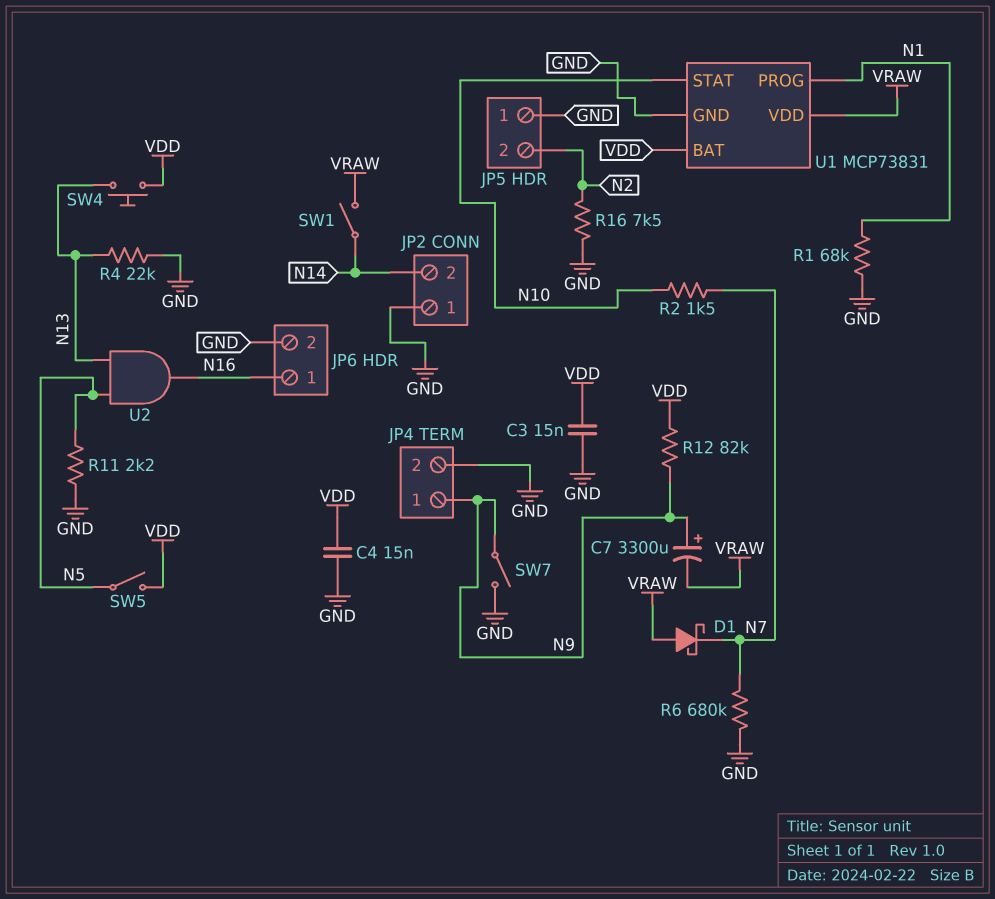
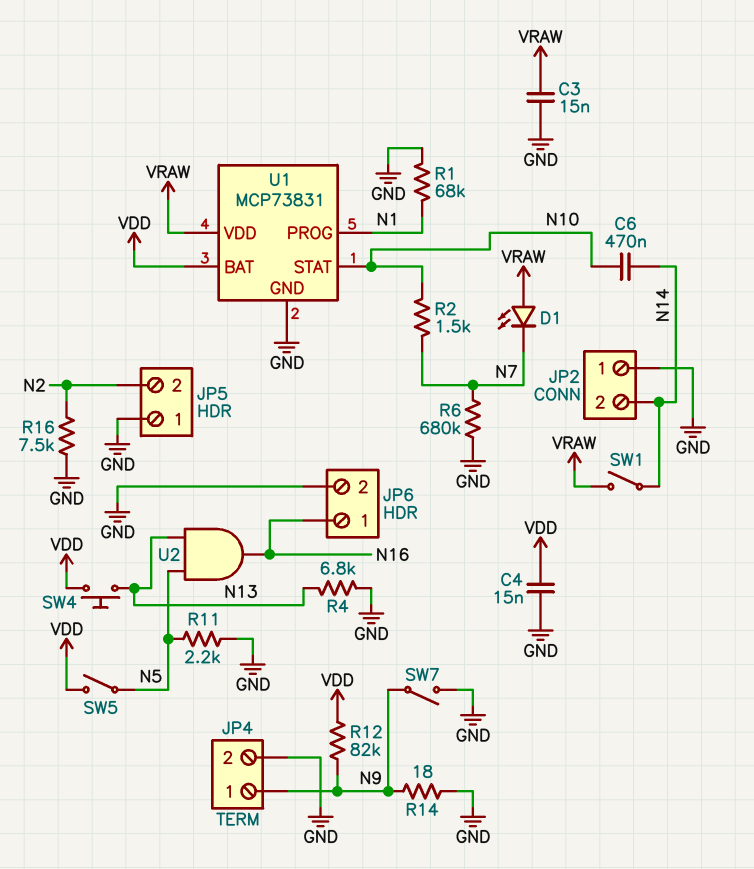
C3: 15nF (GND, VDD) -> 15nF (GND, VRAW)
C6: none -> 470nF (N10, N14)
C7: 3300uF (plus N9, minus VRAW) -> none
D1: schottky (A VRAW, K N7) -> LED (A VRAW, K N7)
R4: 22k (GND, N13) -> 6.8k (GND, N13)
R14: none -> 18 (GND, N9)

